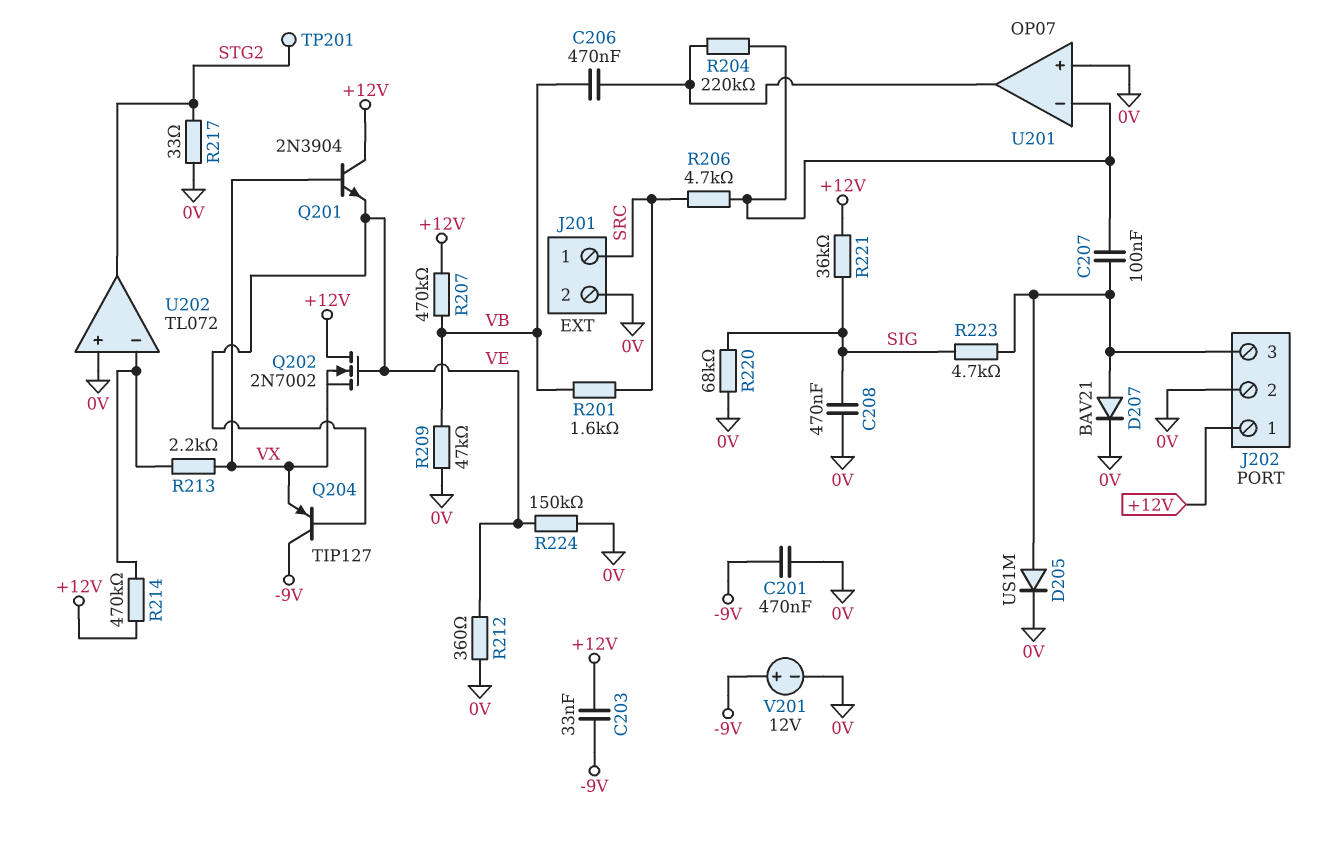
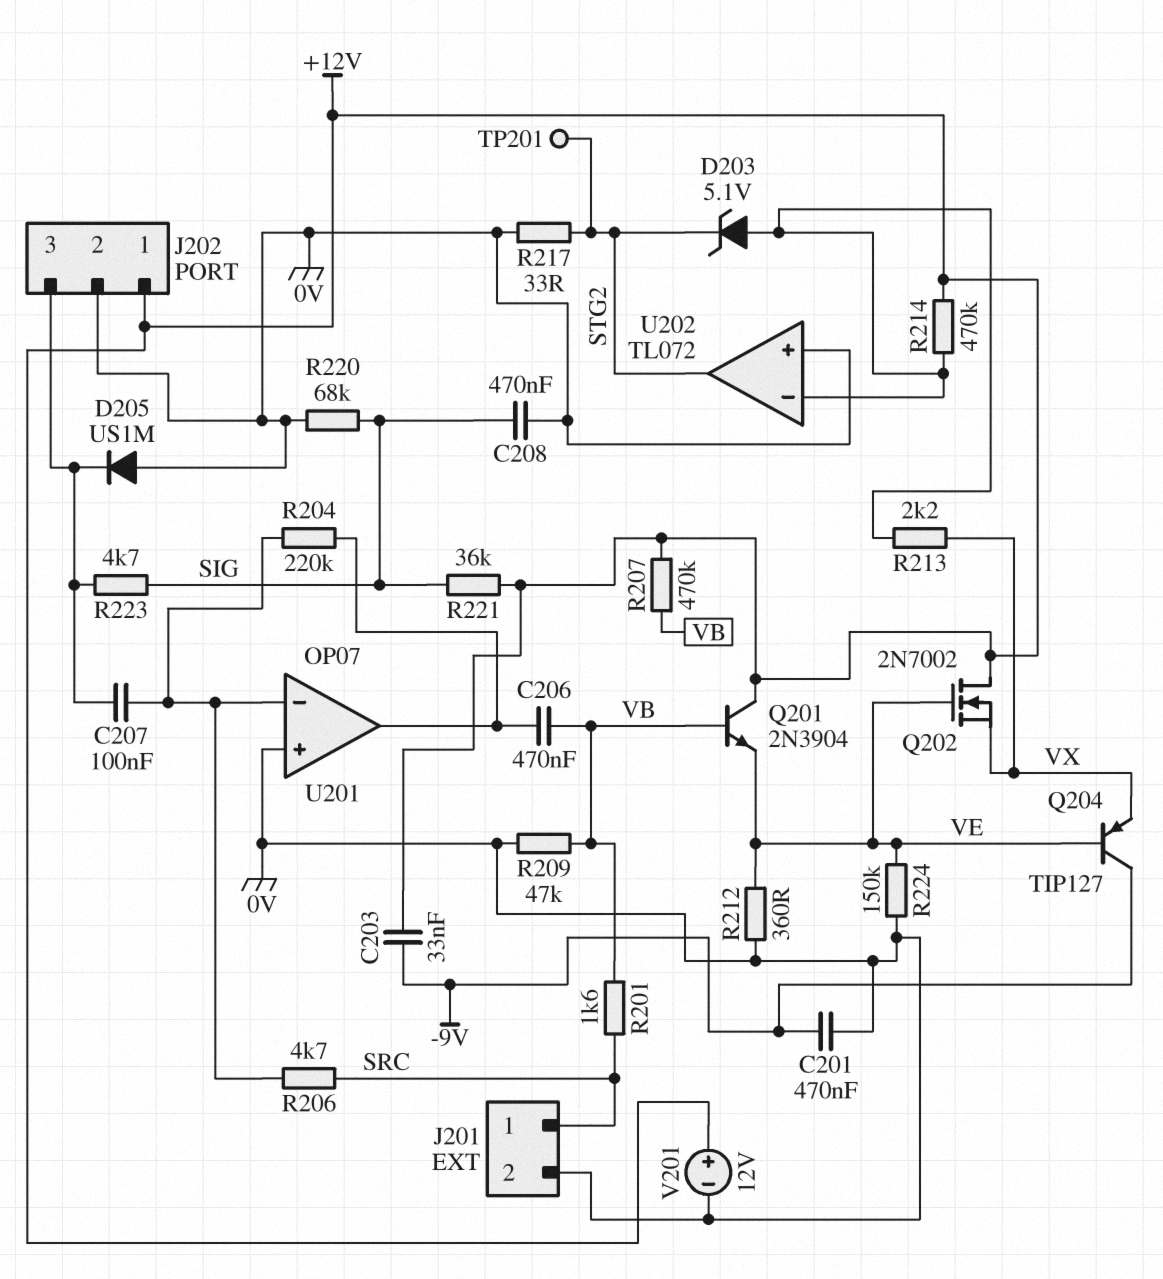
D203: none -> zener 5.1V (A U202/in-, K STG2)
D205: diode US1M (A J202/3, K 0V) -> diode US1M (A 0V, K J202/3)
D207: diode BAV21 (A J202/3, K 0V) -> none
Q201: NPN 2N3904 (B VX, C +12V, E VE) -> NPN 2N3904 (B VB, C +12V, E VE)
V201: 12V (plus -9V, minus 0V) -> 12V (plus +12V, minus 0V)

